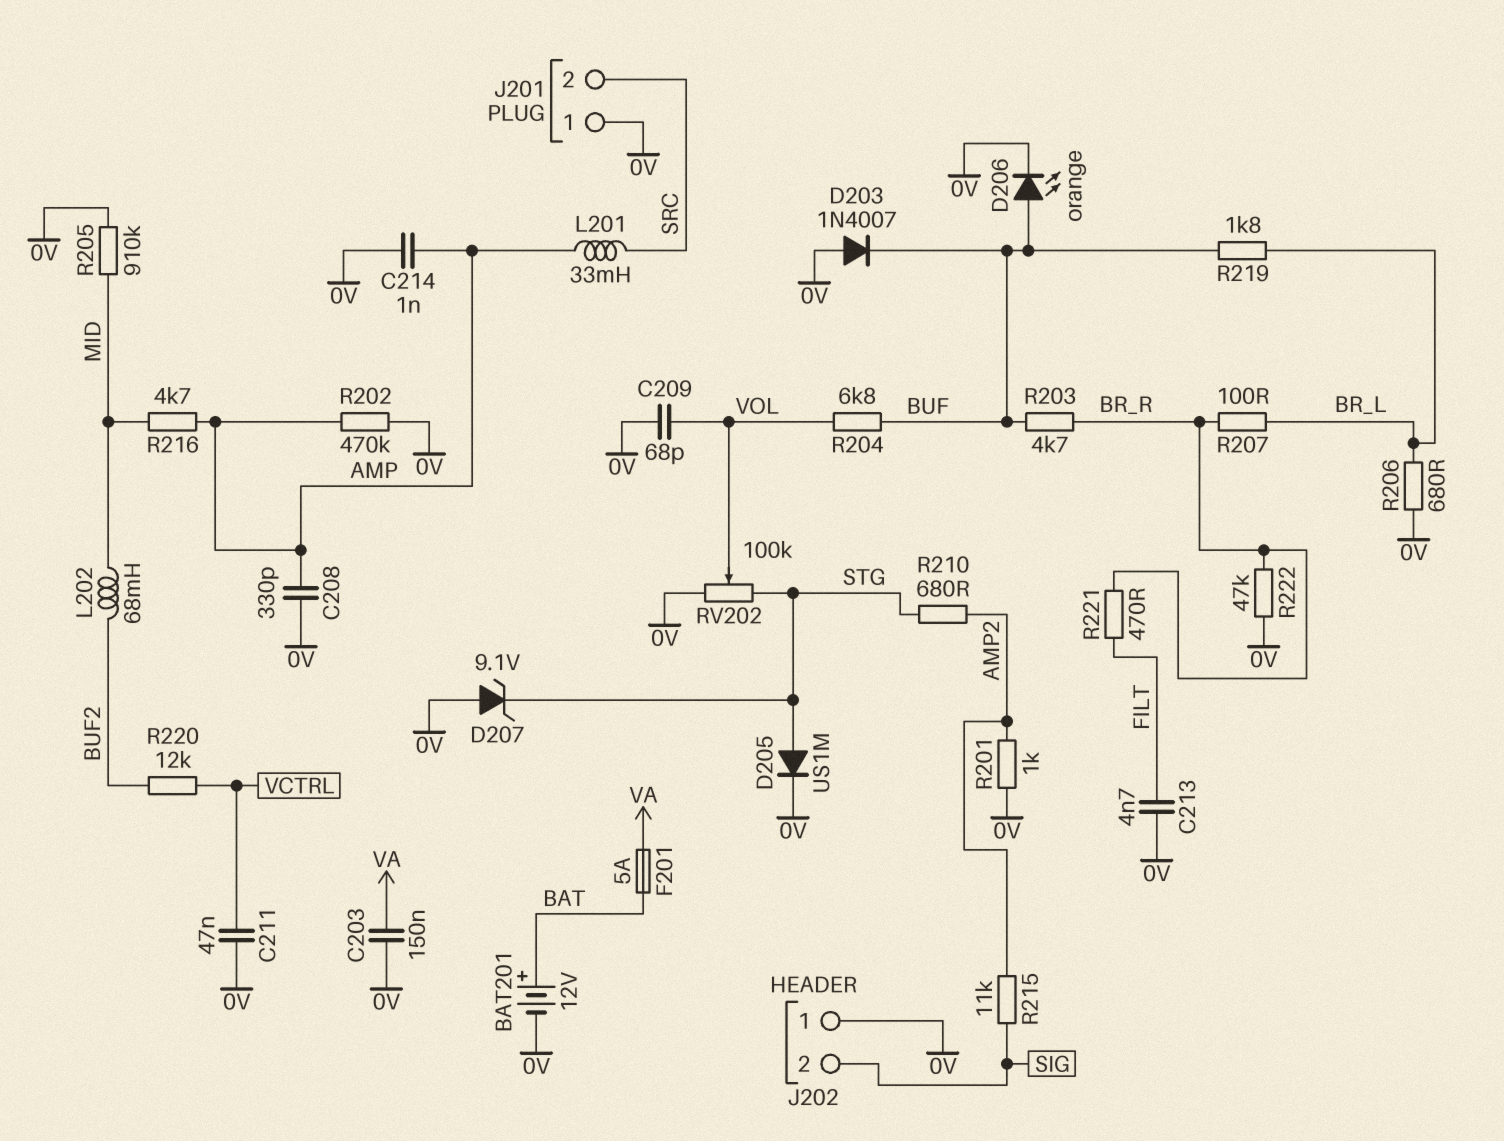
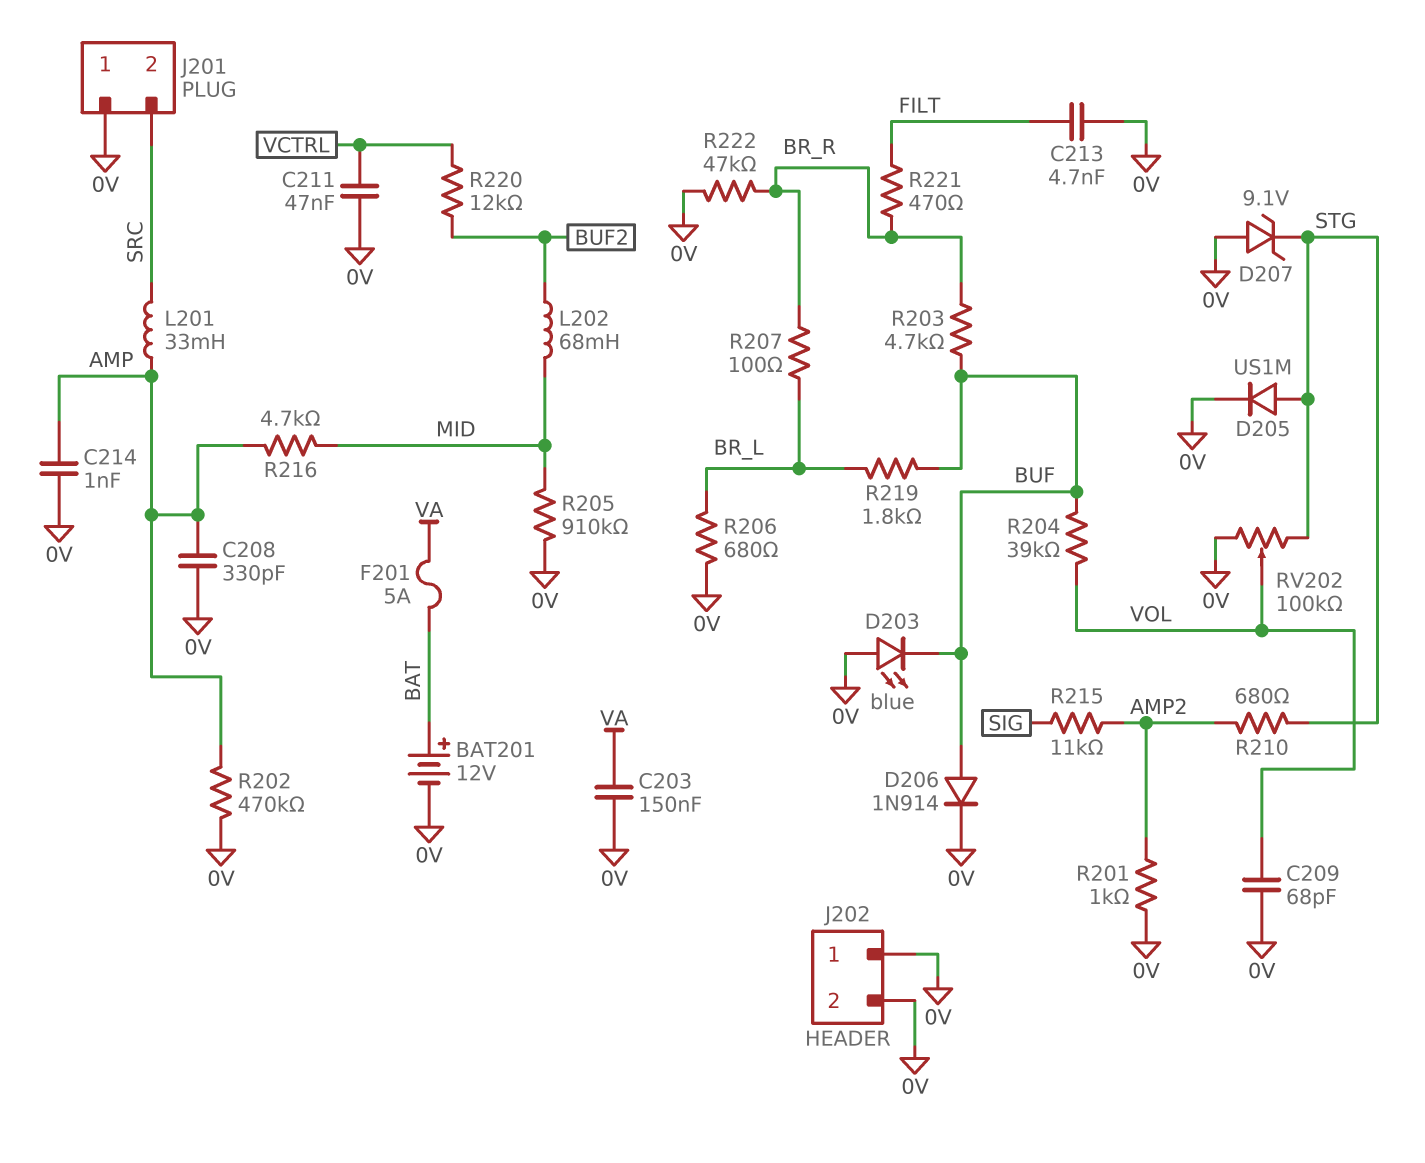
D203: diode 1N4007 (A 0V, K BUF) -> LED blue (A 0V, K BUF)
D206: LED orange (A BUF, K 0V) -> diode 1N914 (A BUF, K 0V)
J202 pin 2: SIG -> 0V
R204: 6.8k (BUF, VOL) -> 39k (BUF, VOL)

